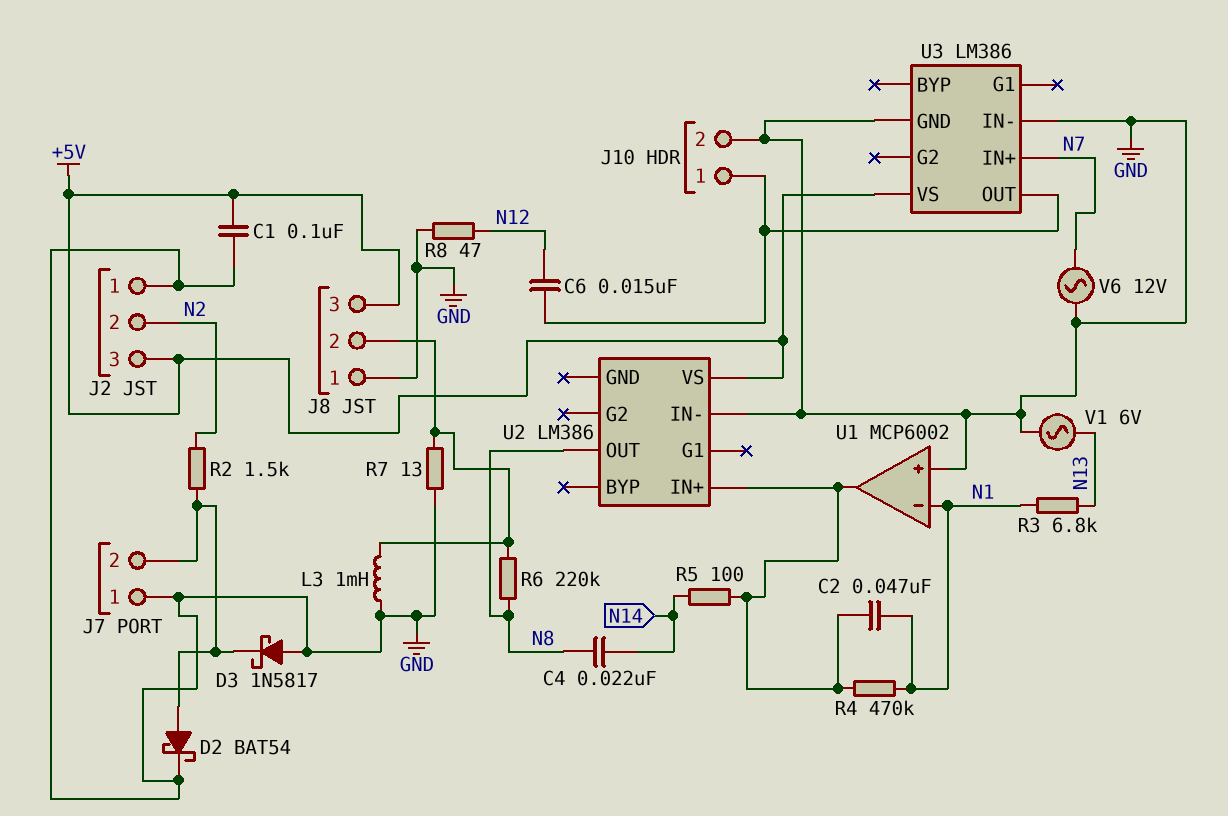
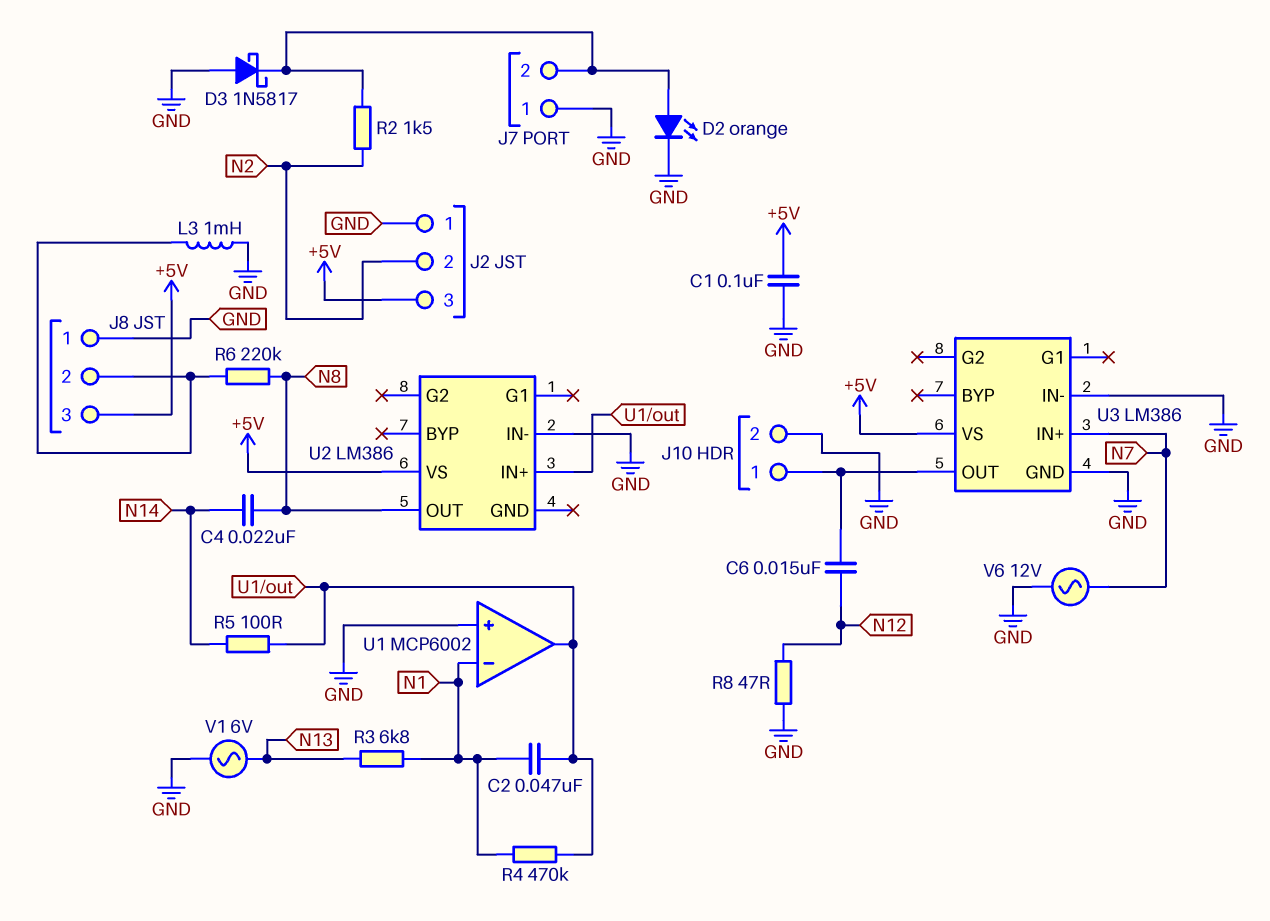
D2: schottky BAT54 (A J7/2, K GND) -> LED orange (A J7/2, K GND)
R7: 13 (GND, J8/2) -> none

